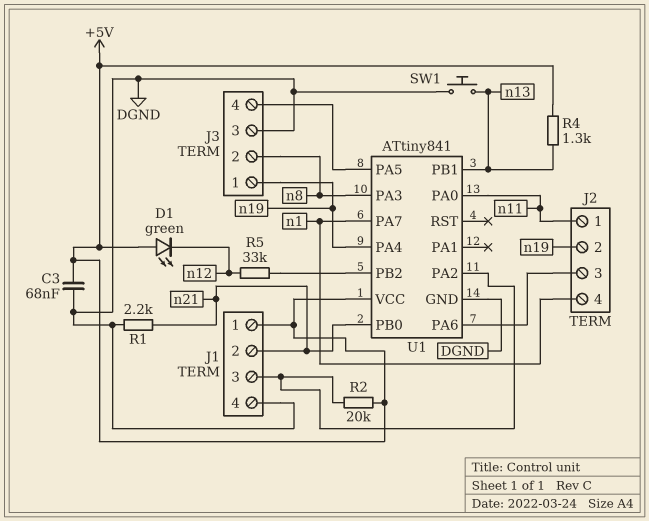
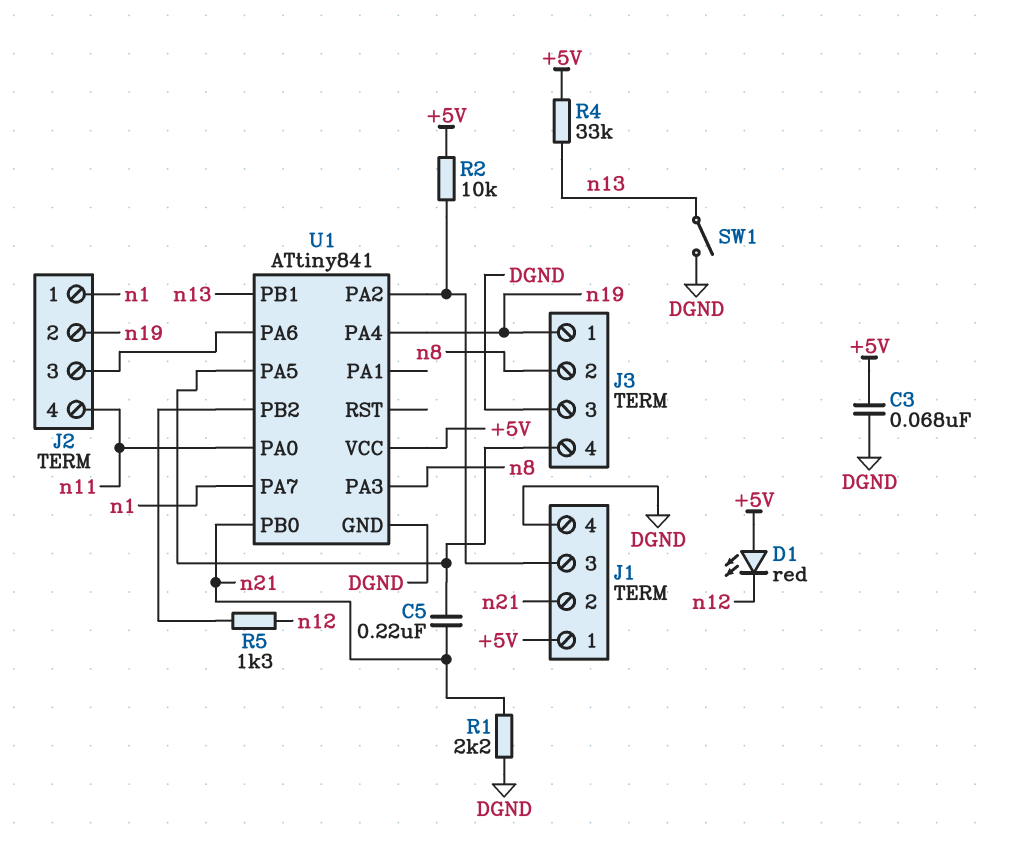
C5: none -> 220nF (J3/4, n21)
D1: LED green (A +5V, K n12) -> LED red (A +5V, K n12)
J2 pin 1: n11 -> n1
J2 pin 4: n1 -> n11
R2: 20k (+5V, J1/3) -> 10k (+5V, J1/3)
R4: 1.3k (+5V, n13) -> 33k (+5V, n13)
R5: 33k (U1/PB2, n12) -> 1.3k (U1/PB2, n12)
SW1: button (DGND, n13) -> switch (DGND, n13)

